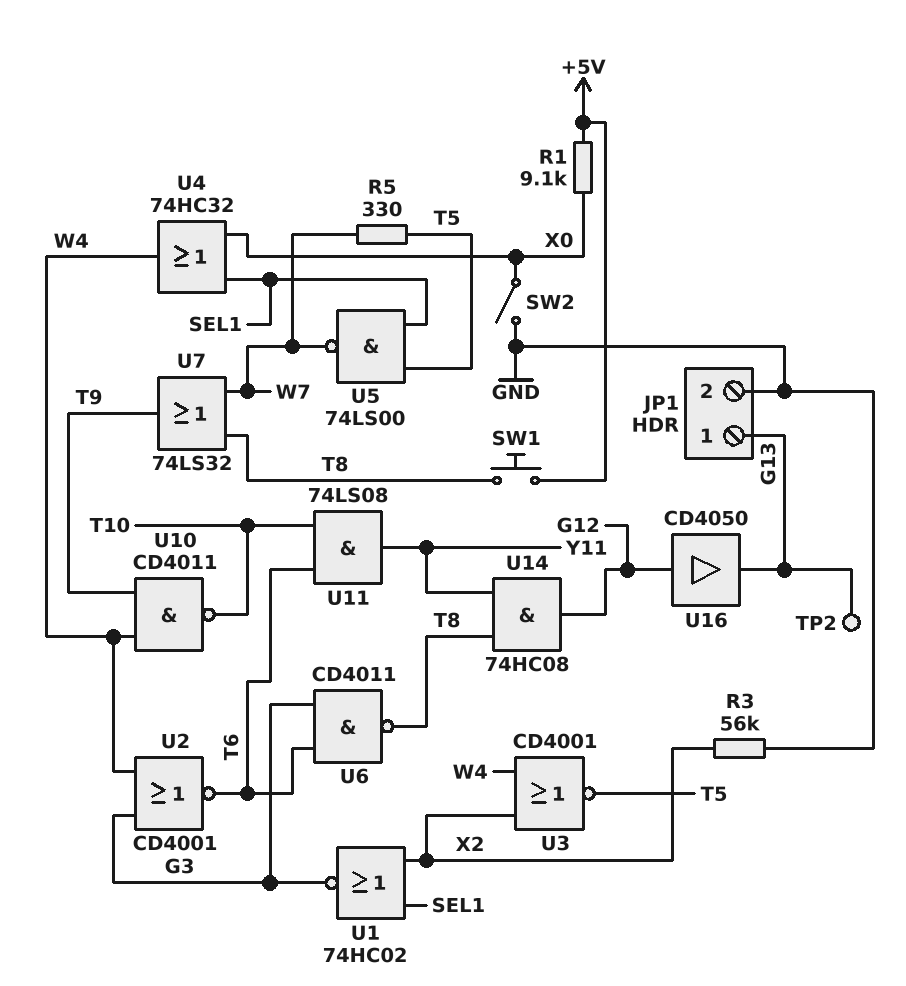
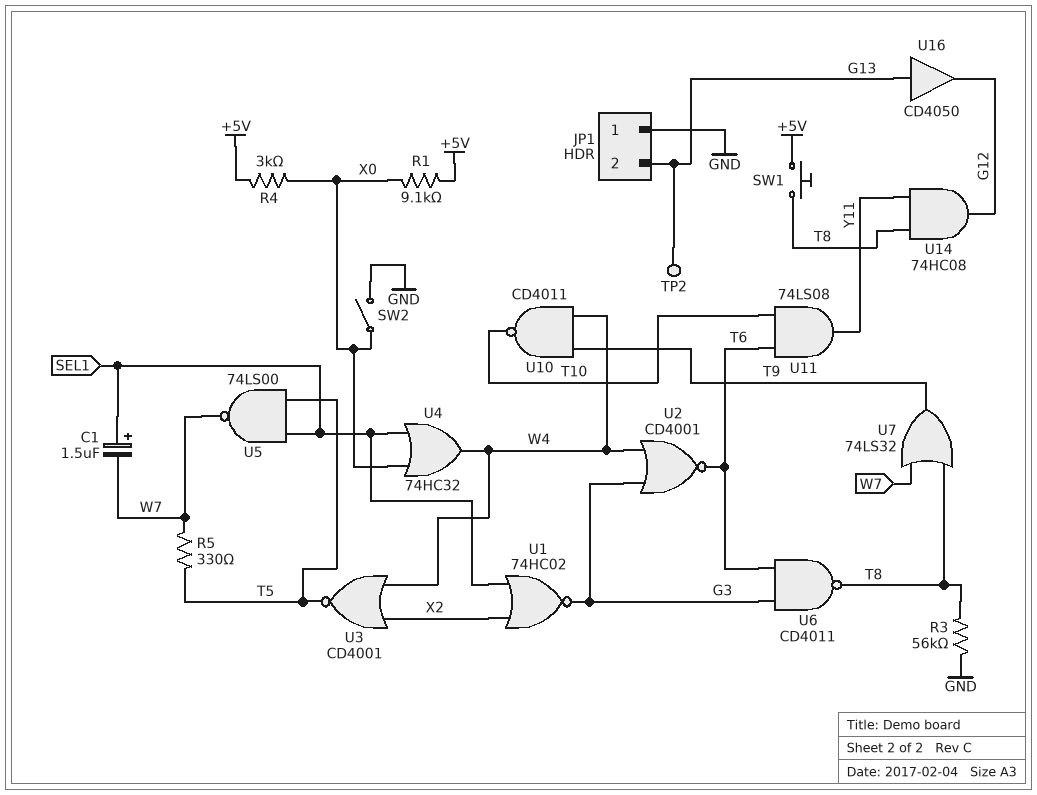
C1: none -> 1.5uF (plus SEL1, minus W7)
JP1 pin 1: G13 -> GND
JP1 pin 2: GND -> G13
R3: 56k (GND, X2) -> 56k (GND, T8)
R4: none -> 3k (+5V, X0)
U16: buffer CD4050 (in G12, out G13) -> buffer CD4050 (in G13, out G12)

